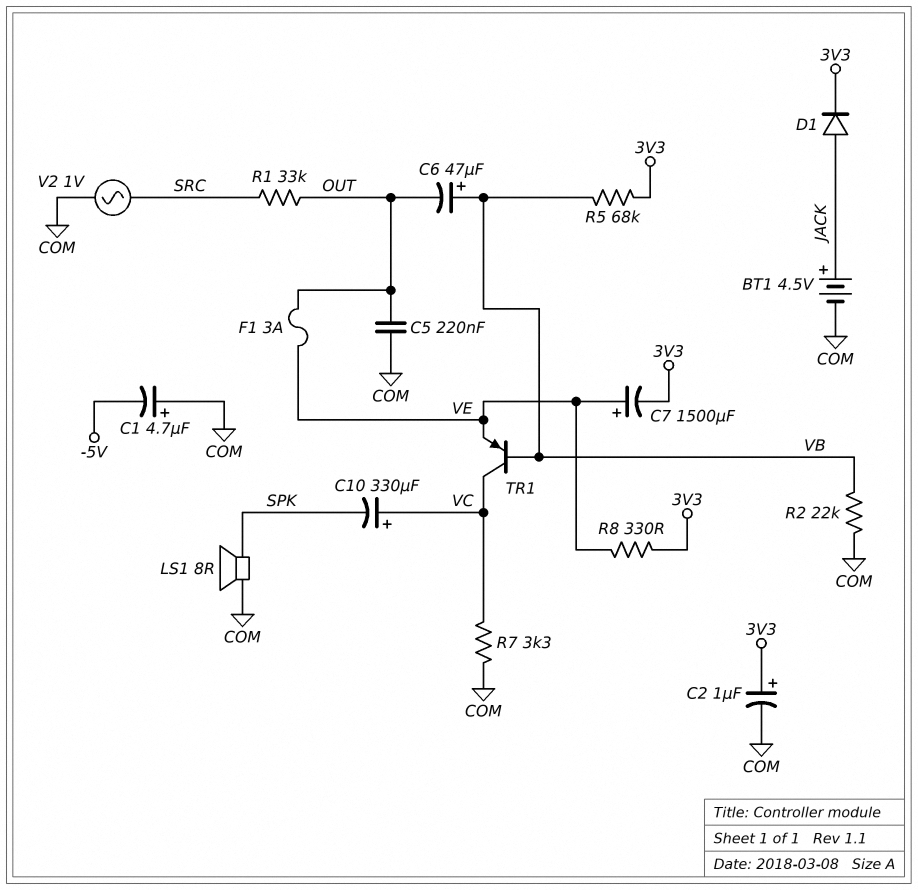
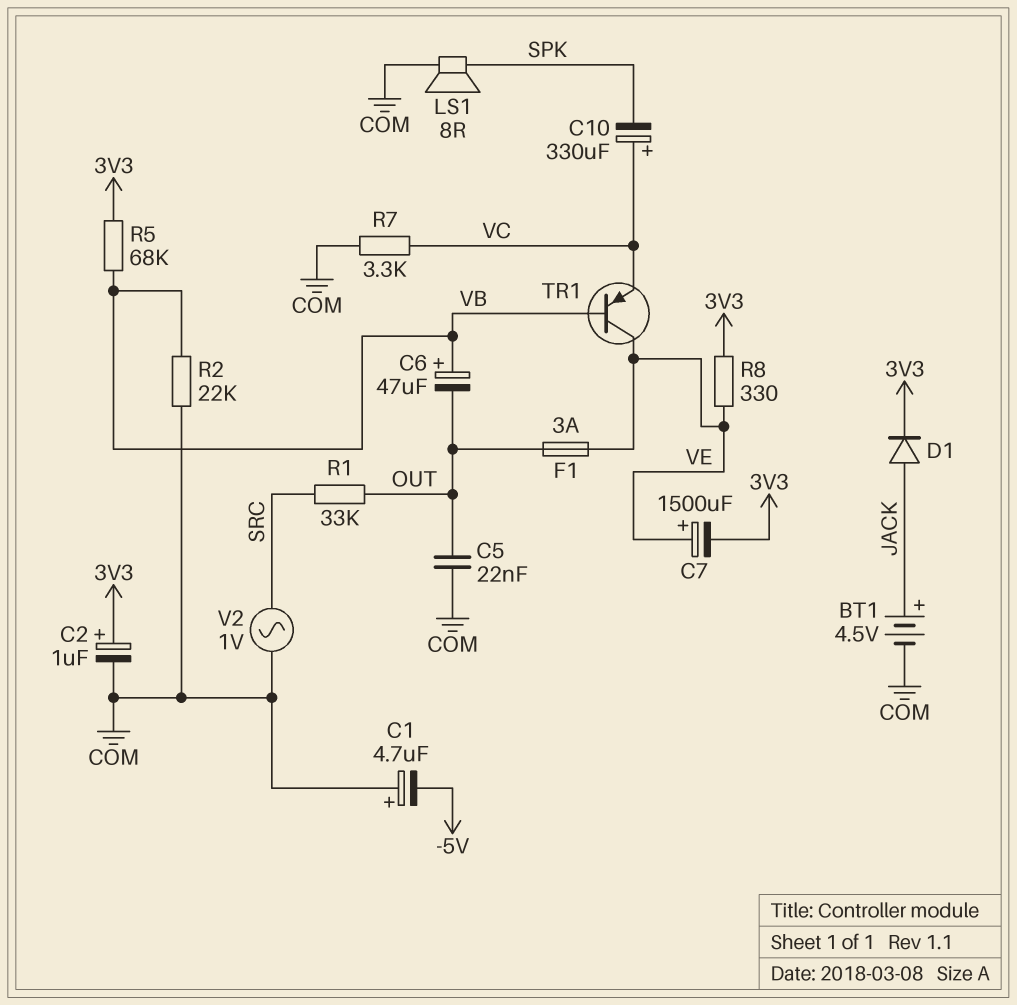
C5: 220nF (COM, OUT) -> 22nF (COM, OUT)
TR1: PNP (B VB, C VC, E VE) -> PNP (B VB, C VE, E VC)

